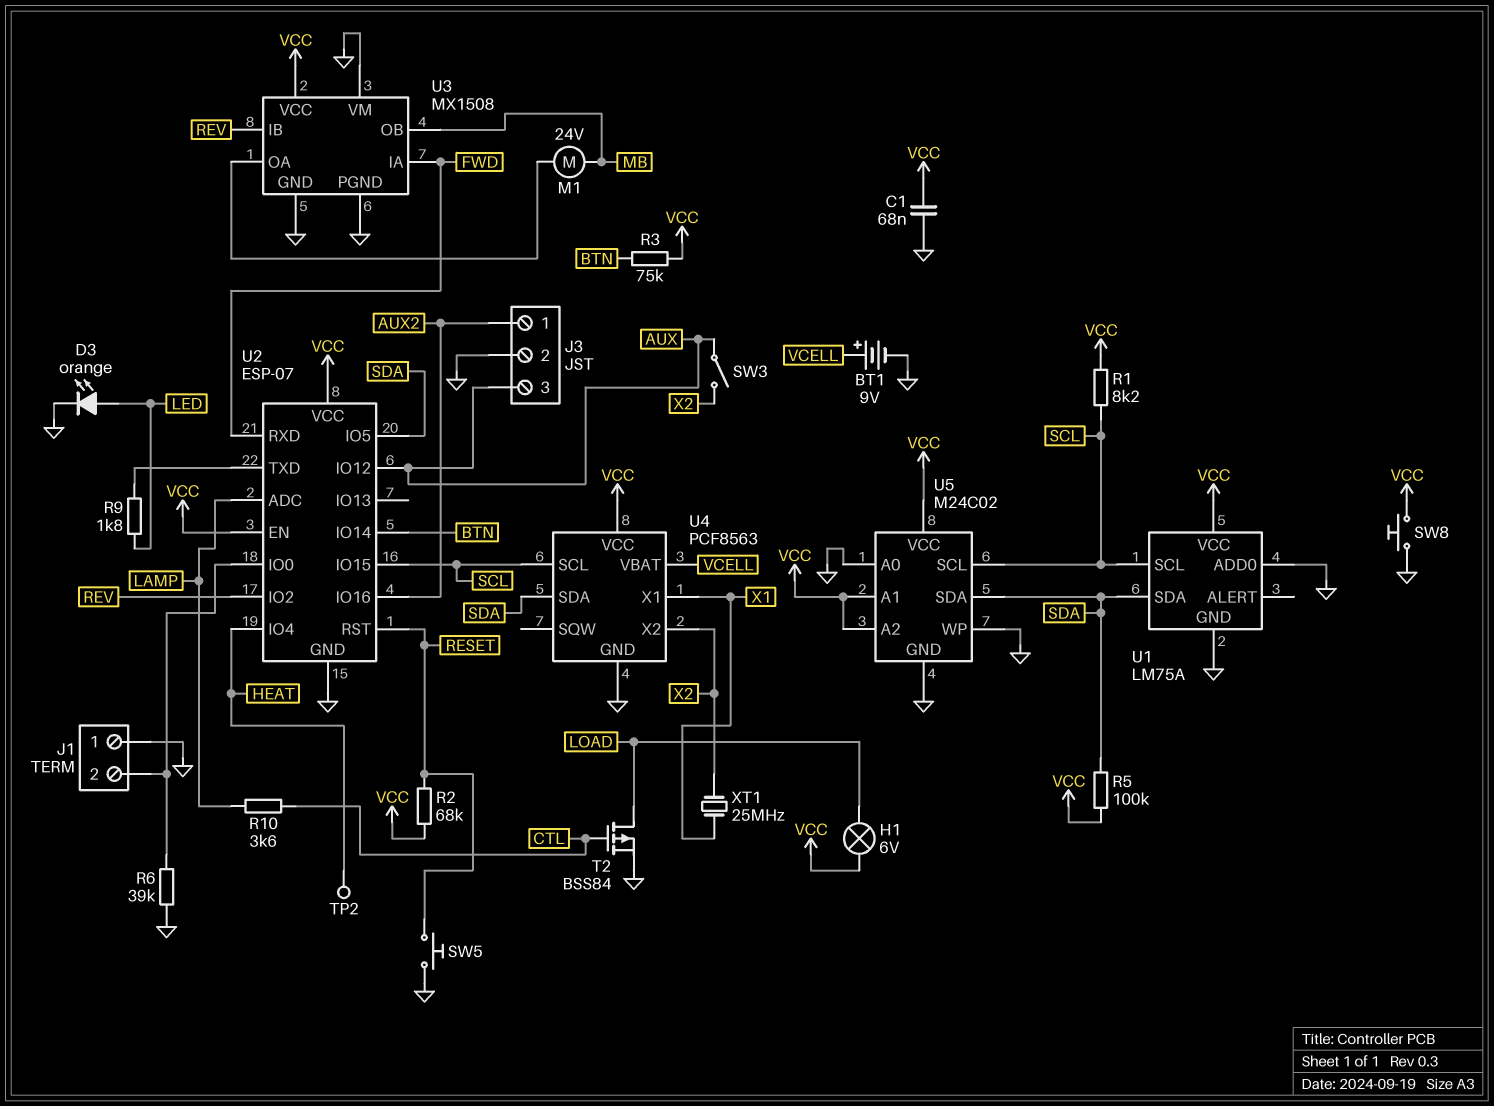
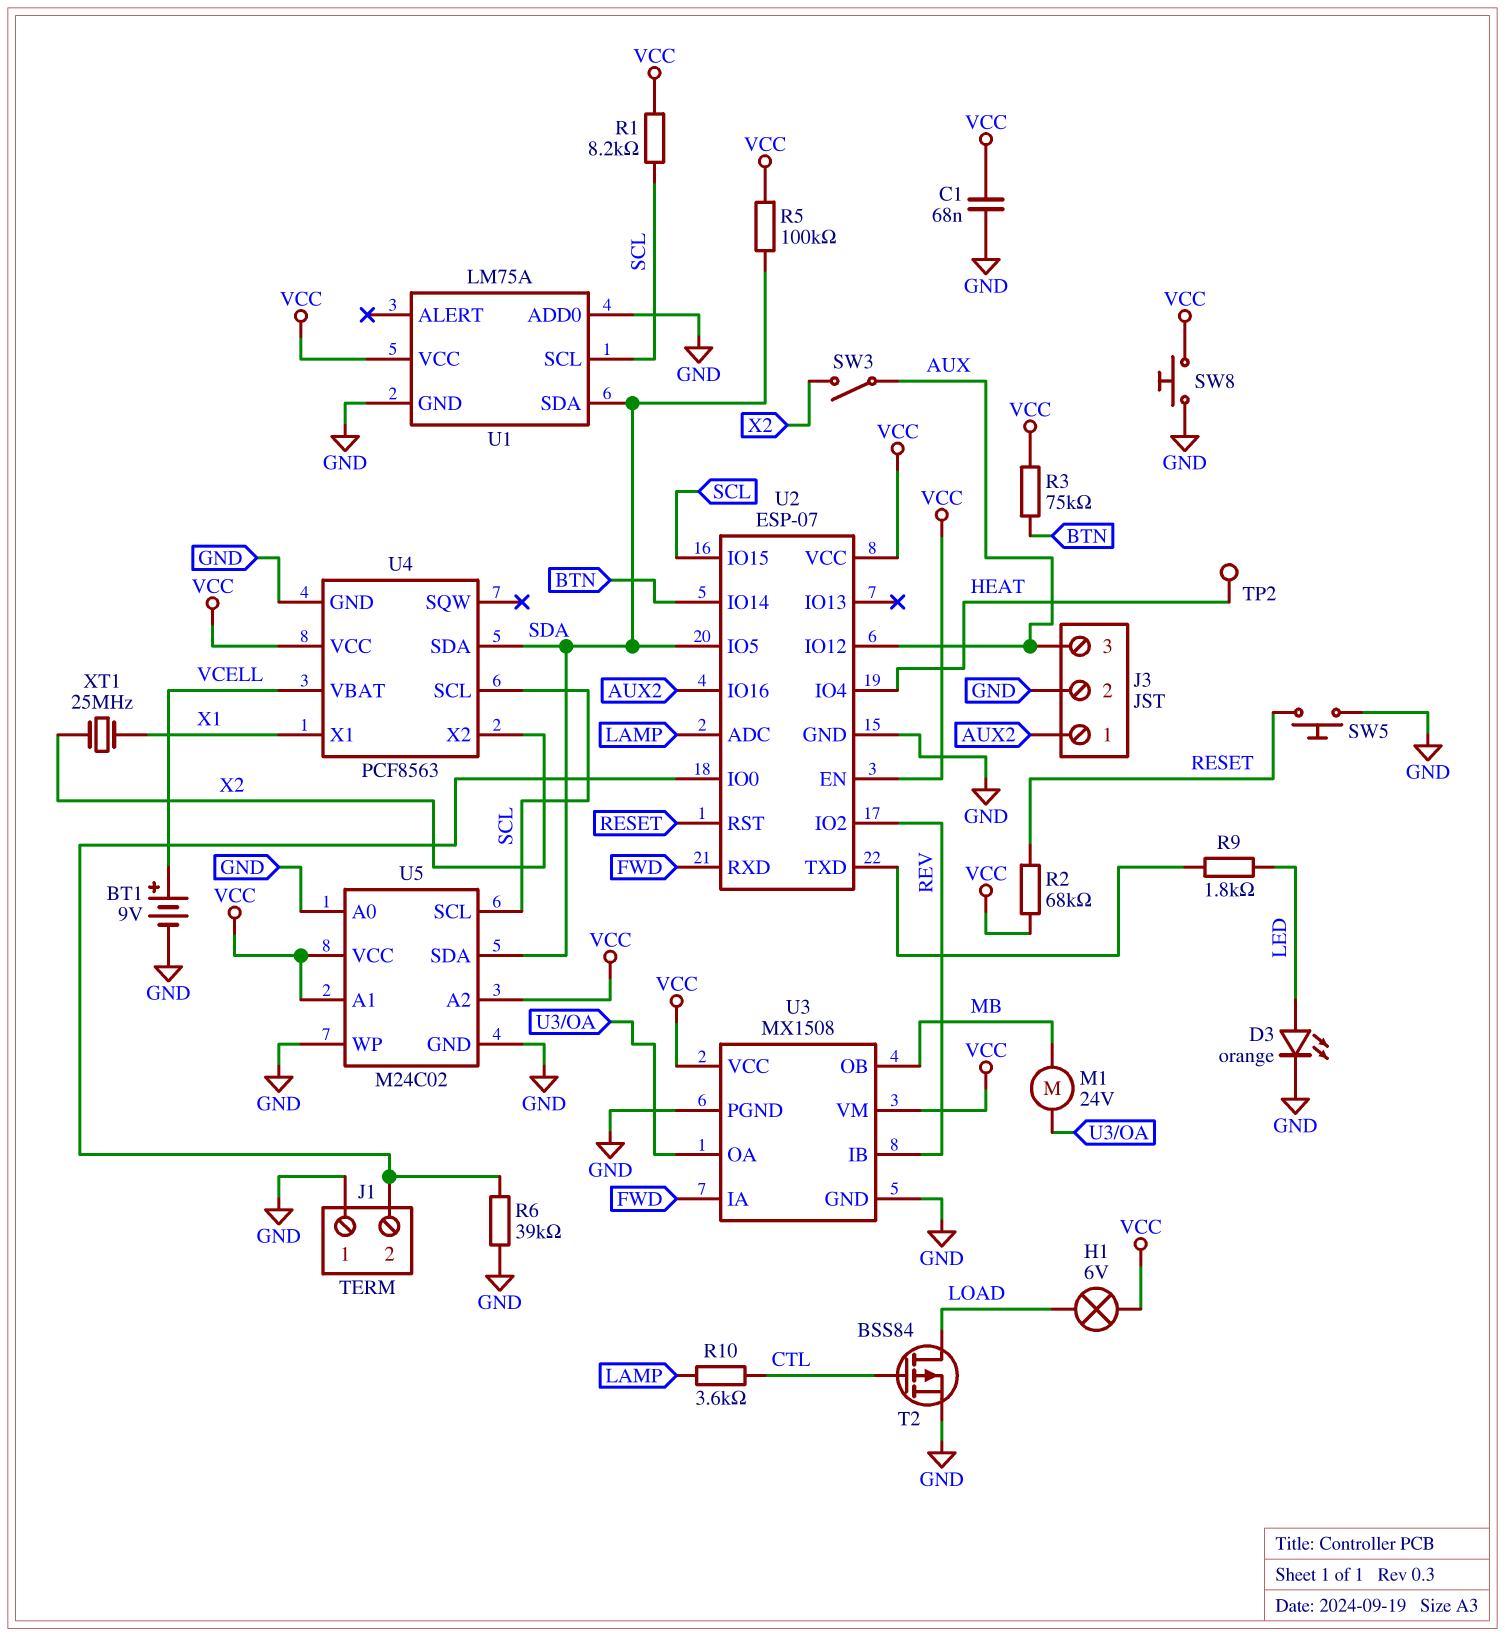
U3 pin VM: GND -> VCC

